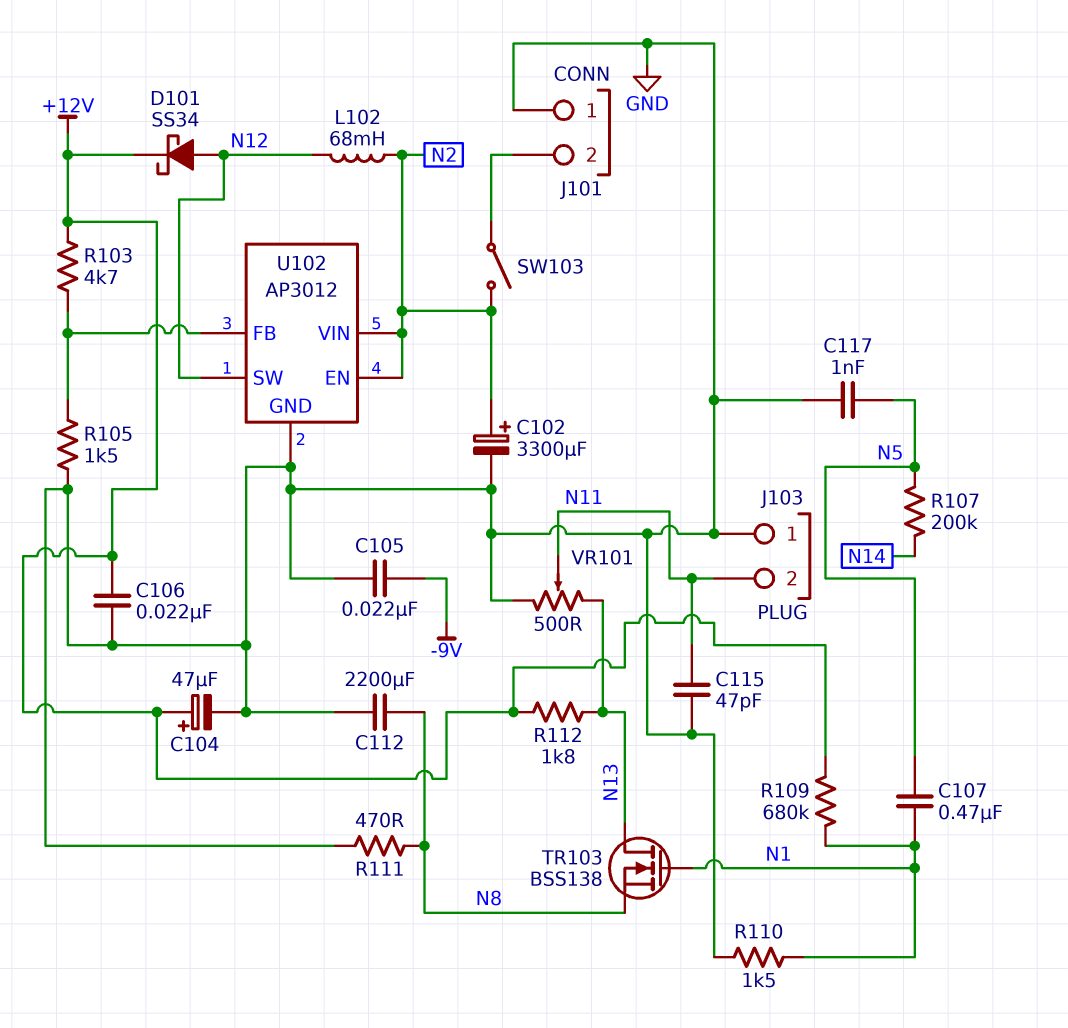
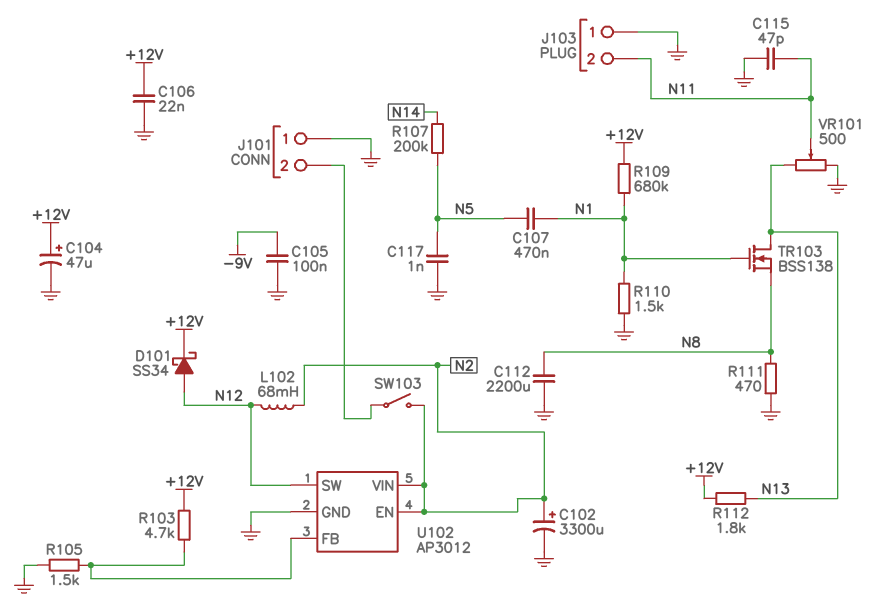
C105: 22nF (-9V, GND) -> 100nF (-9V, GND)

